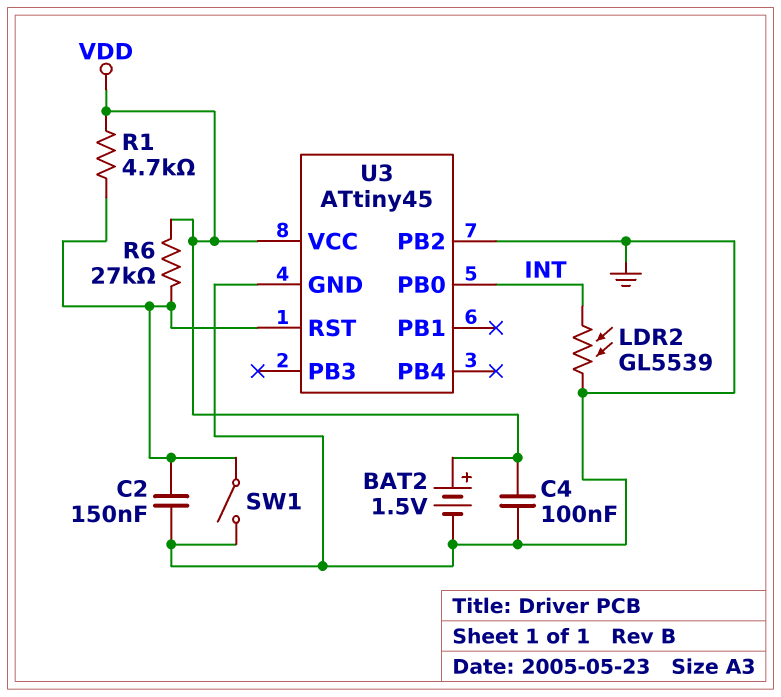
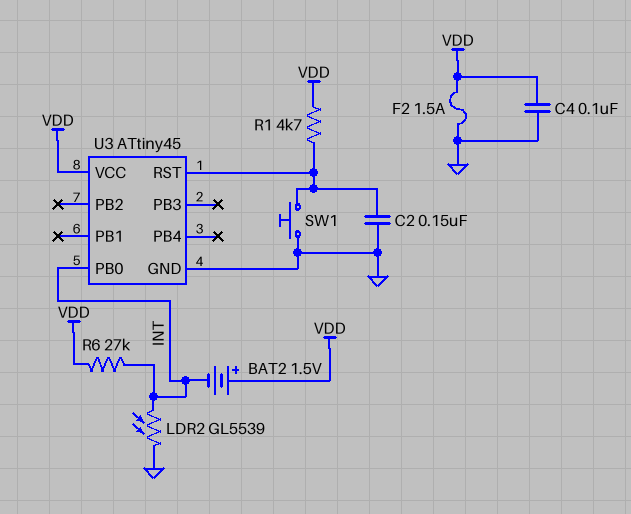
BAT2: 1.5V (plus VDD, minus GND) -> 1.5V (plus VDD, minus INT)
F2: none -> 1.5A (GND, VDD)
R6: 27k (U3/RST, VDD) -> 27k (INT, VDD)
SW1: switch (GND, U3/RST) -> button (GND, U3/RST)
U3 pin PB2: GND -> none

